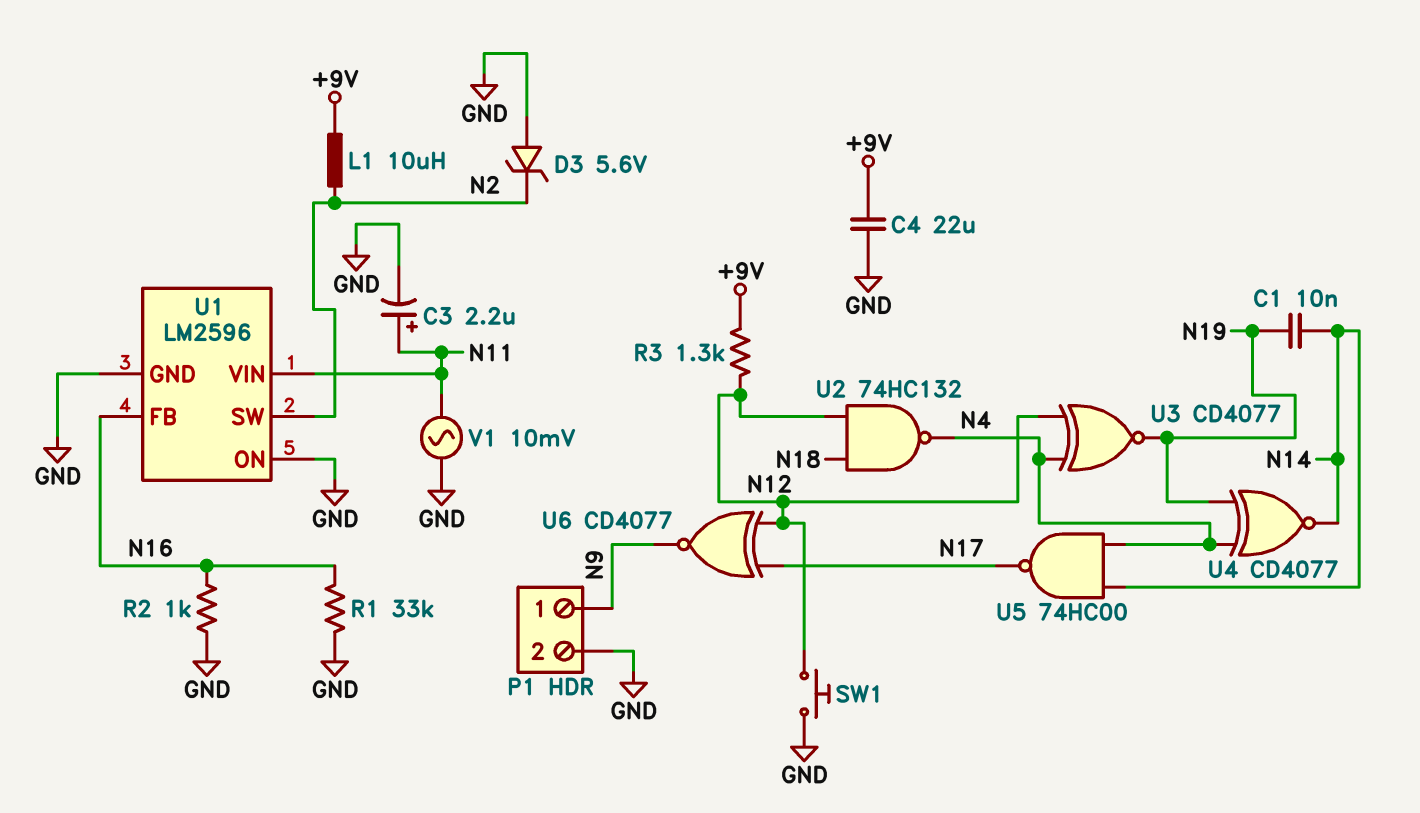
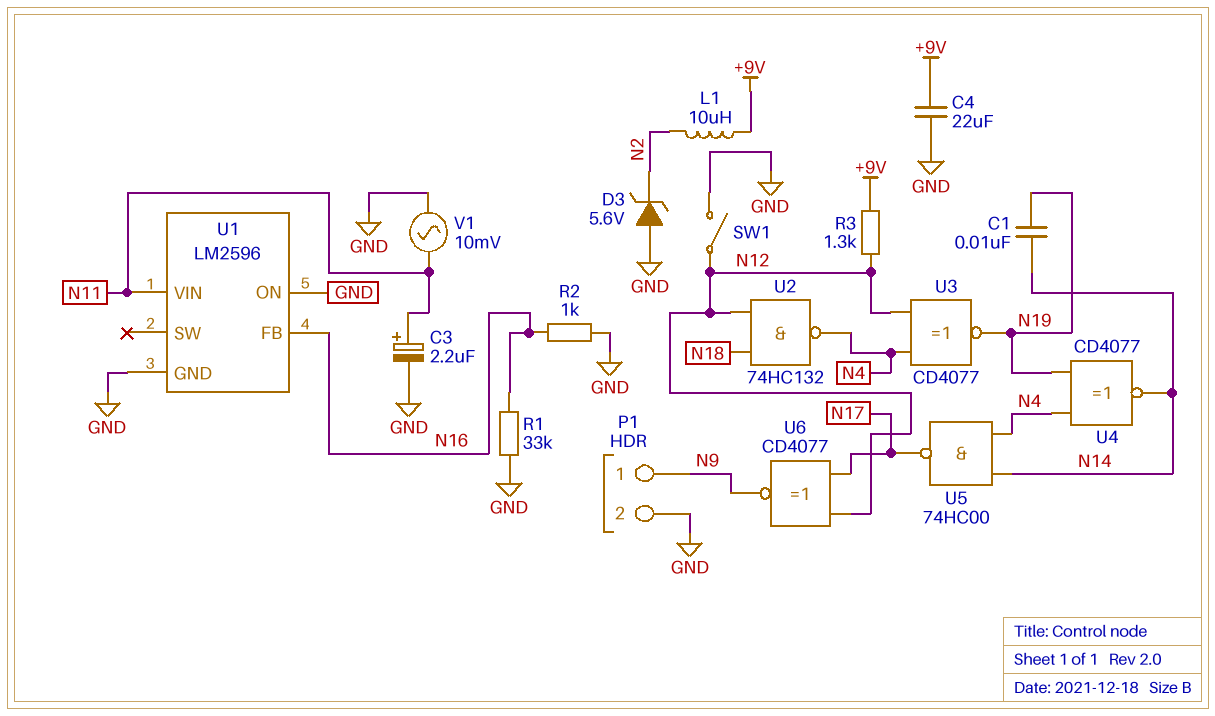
SW1: button (GND, N12) -> switch (GND, N12)
U1 pin SW: N2 -> none

